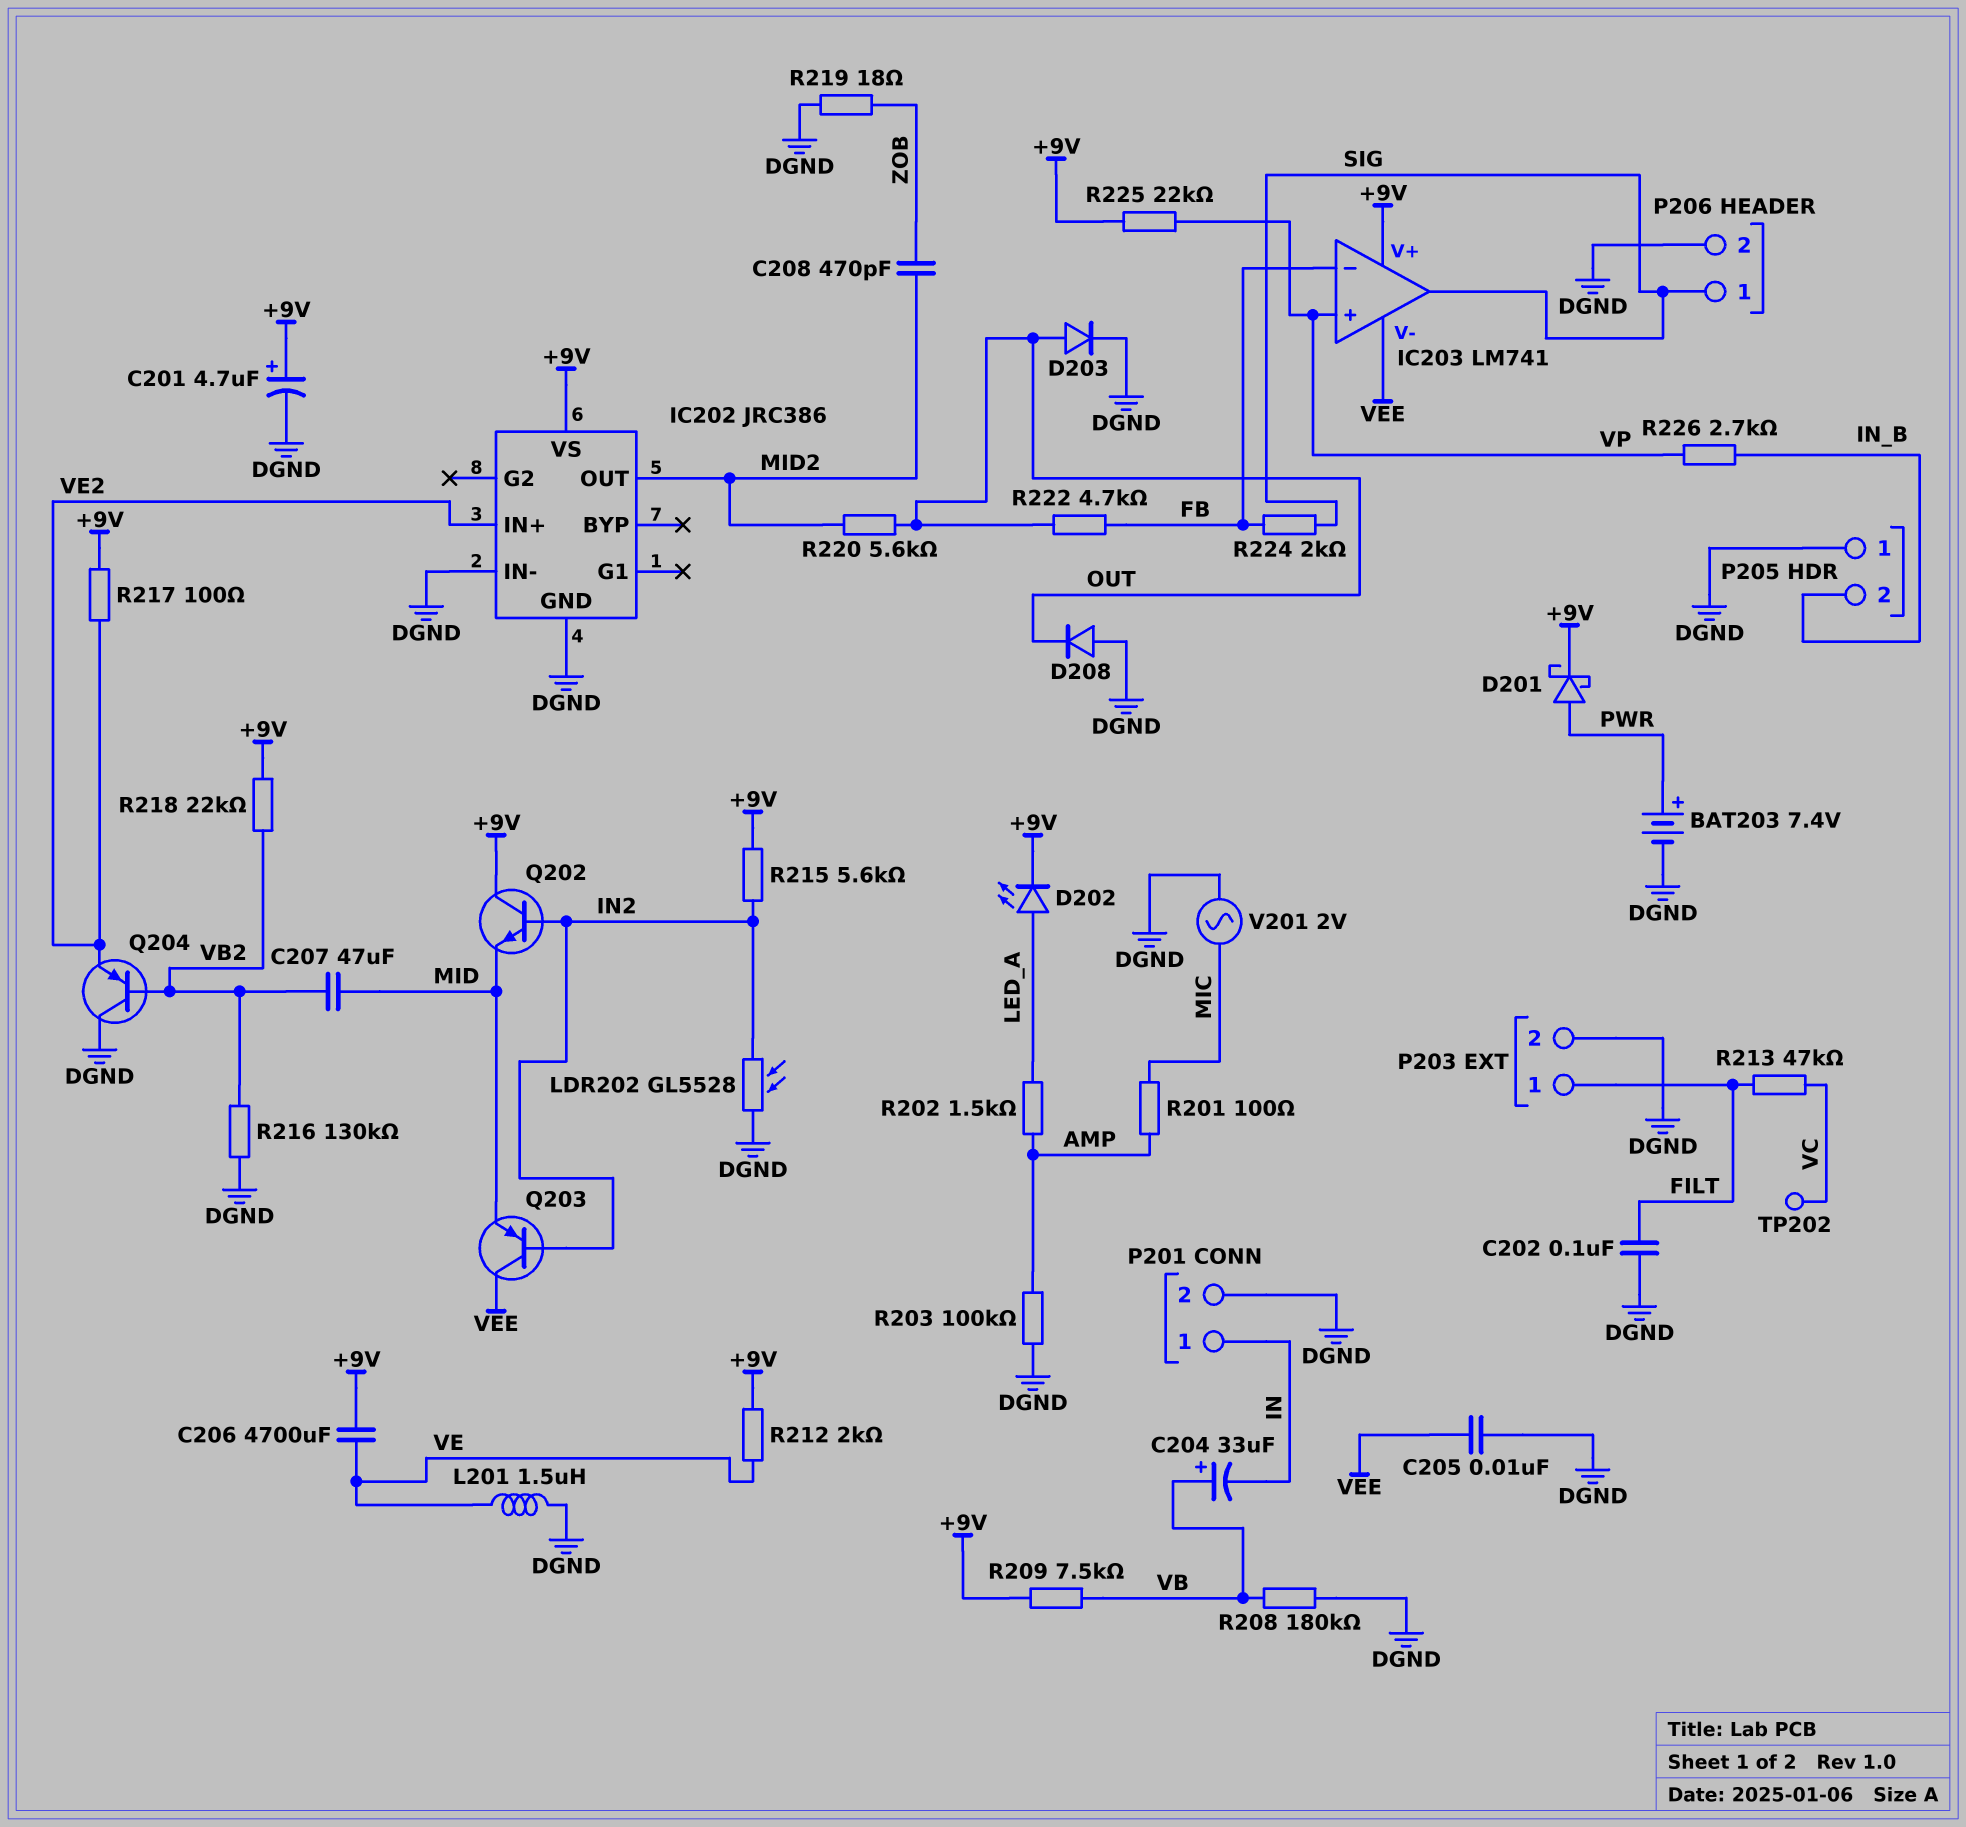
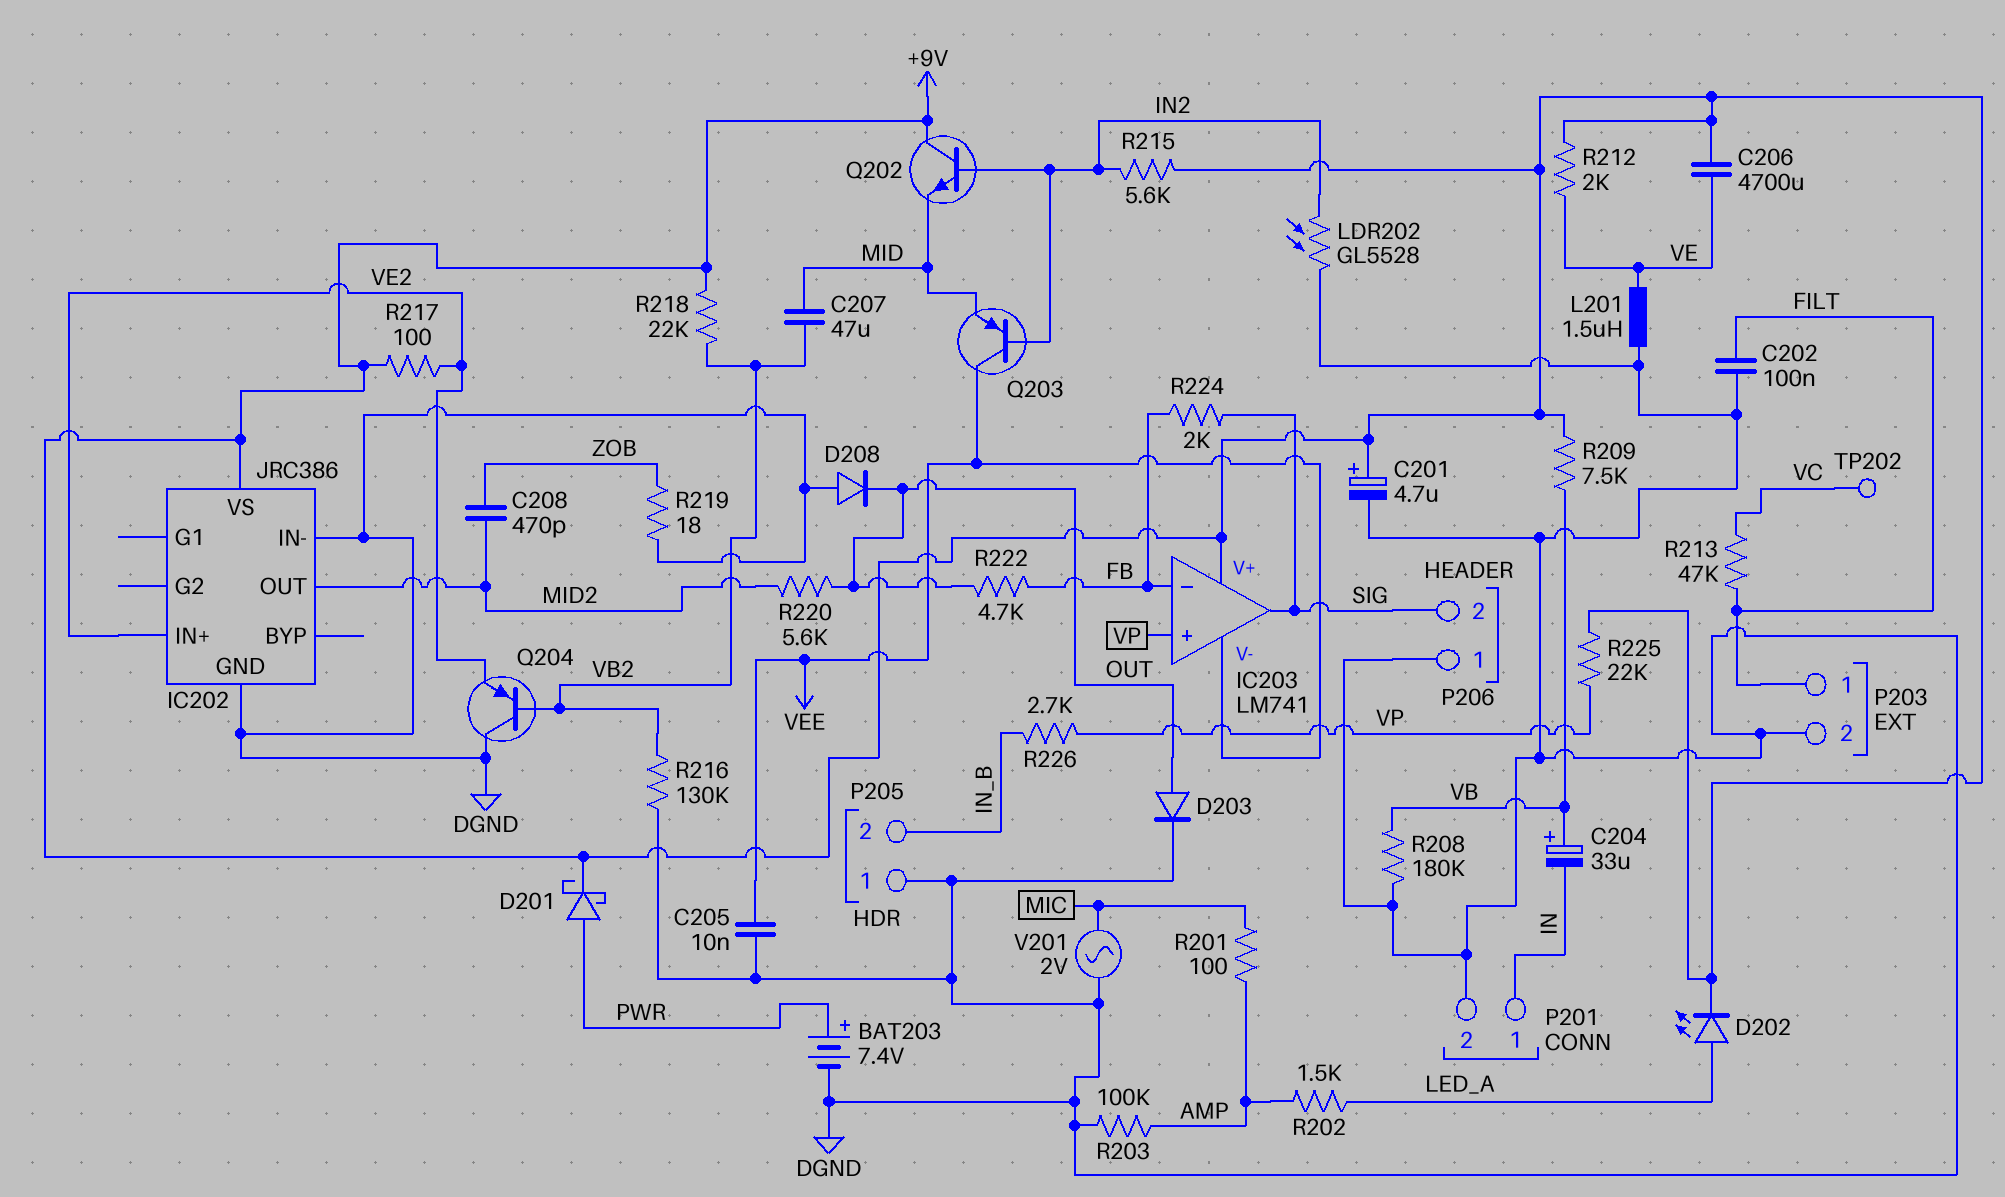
P206 pin 1: SIG -> DGND
P206 pin 2: DGND -> SIG

